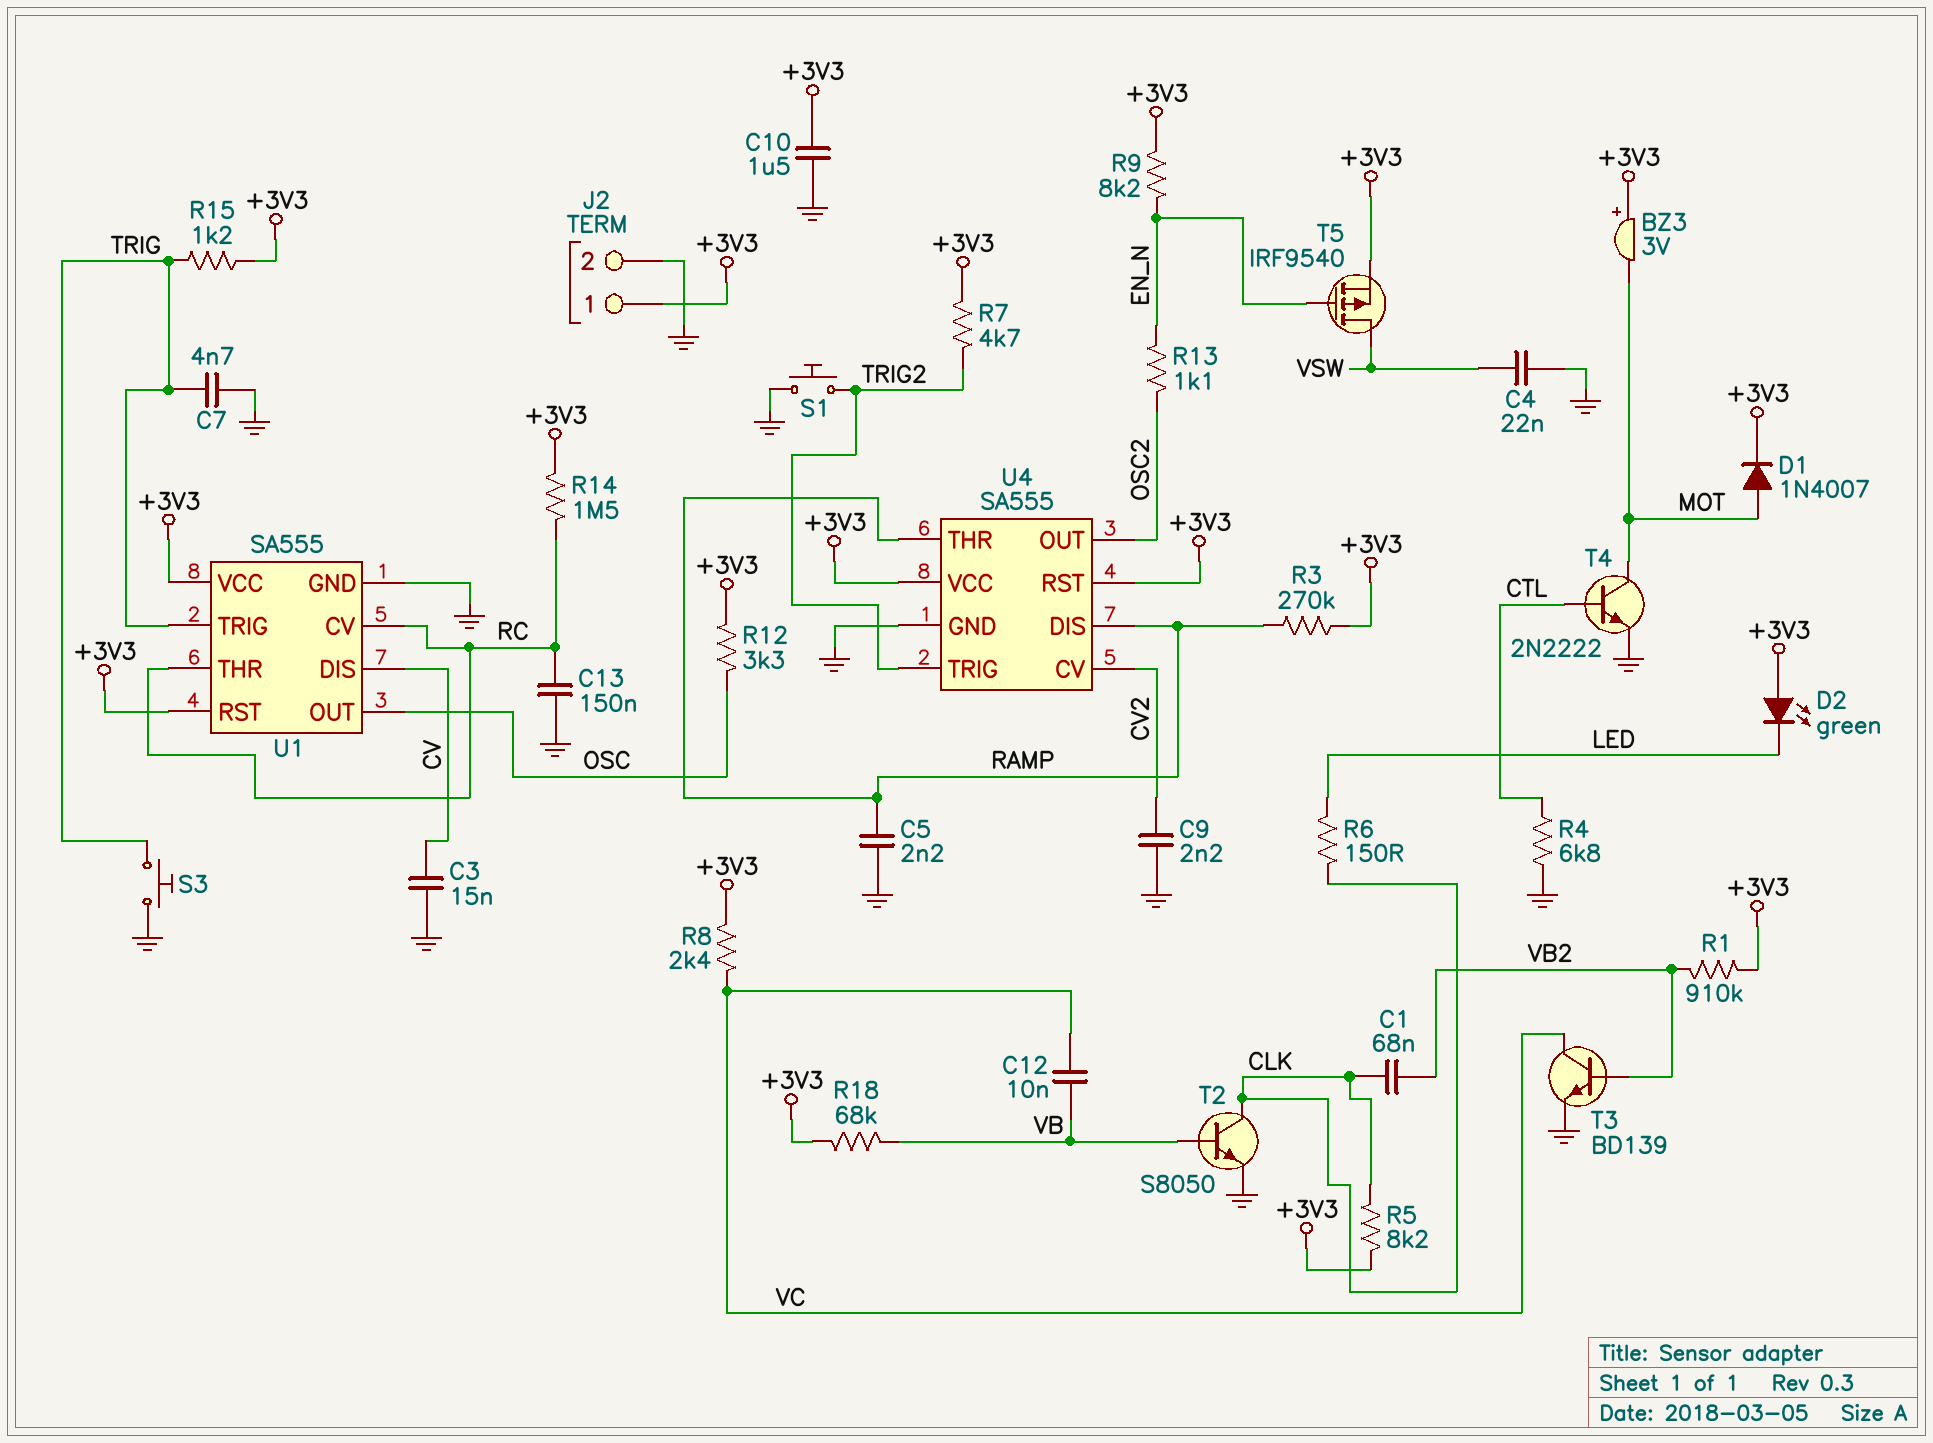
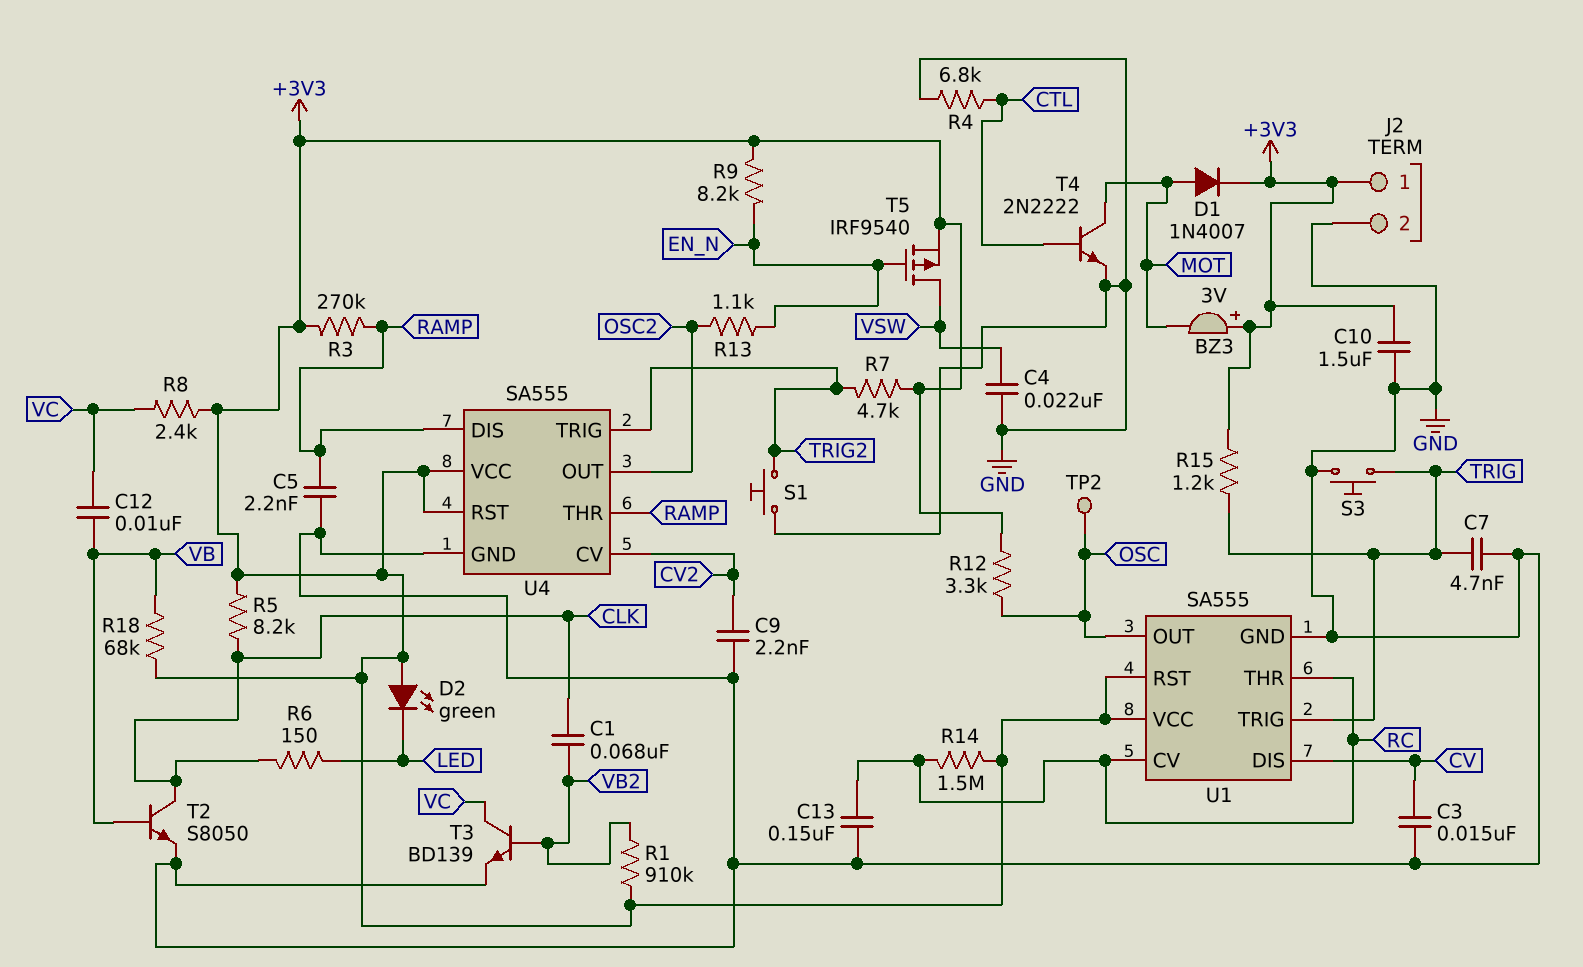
TP2: none -> test point (OSC)

